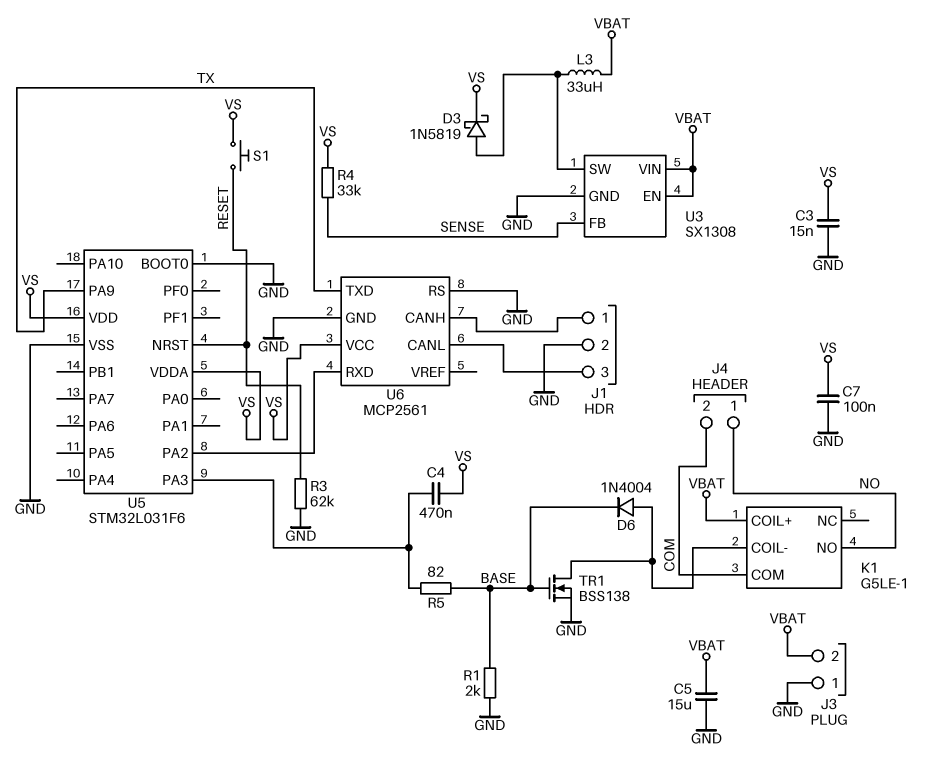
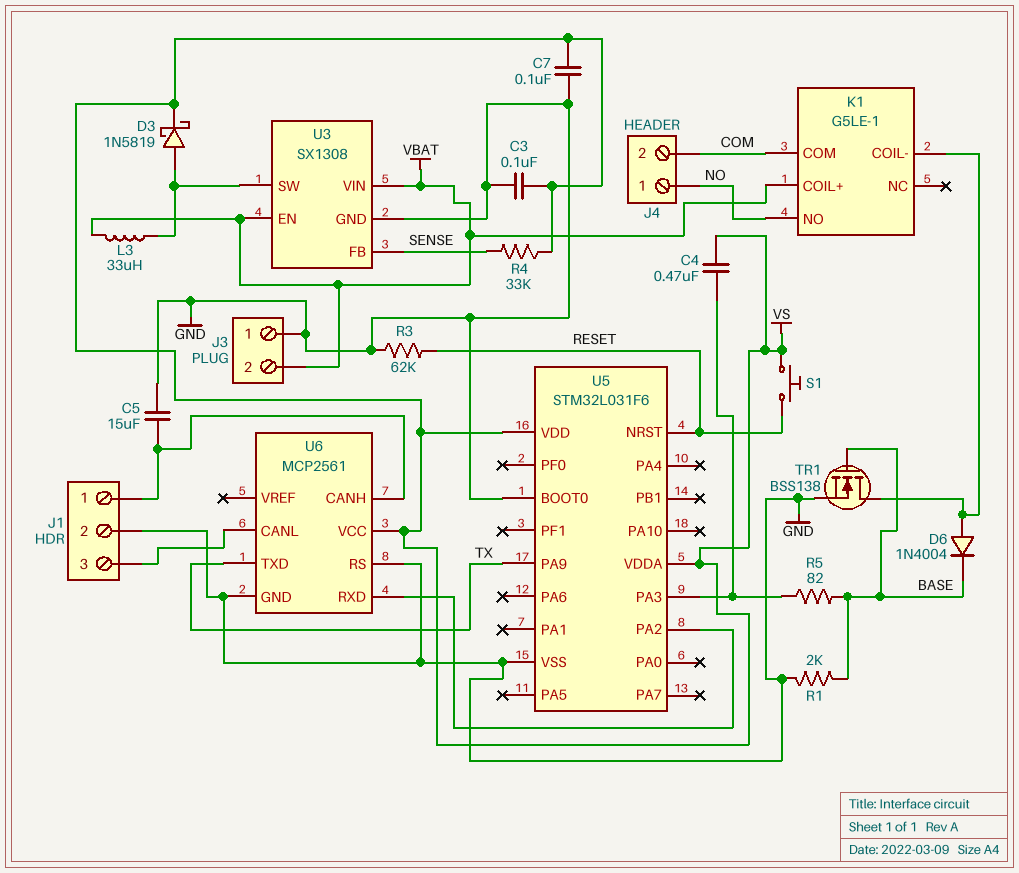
C3: 15nF (GND, VS) -> 100nF (GND, VS)
C5: 15uF (GND, VBAT) -> 15uF (GND, J1/1)

